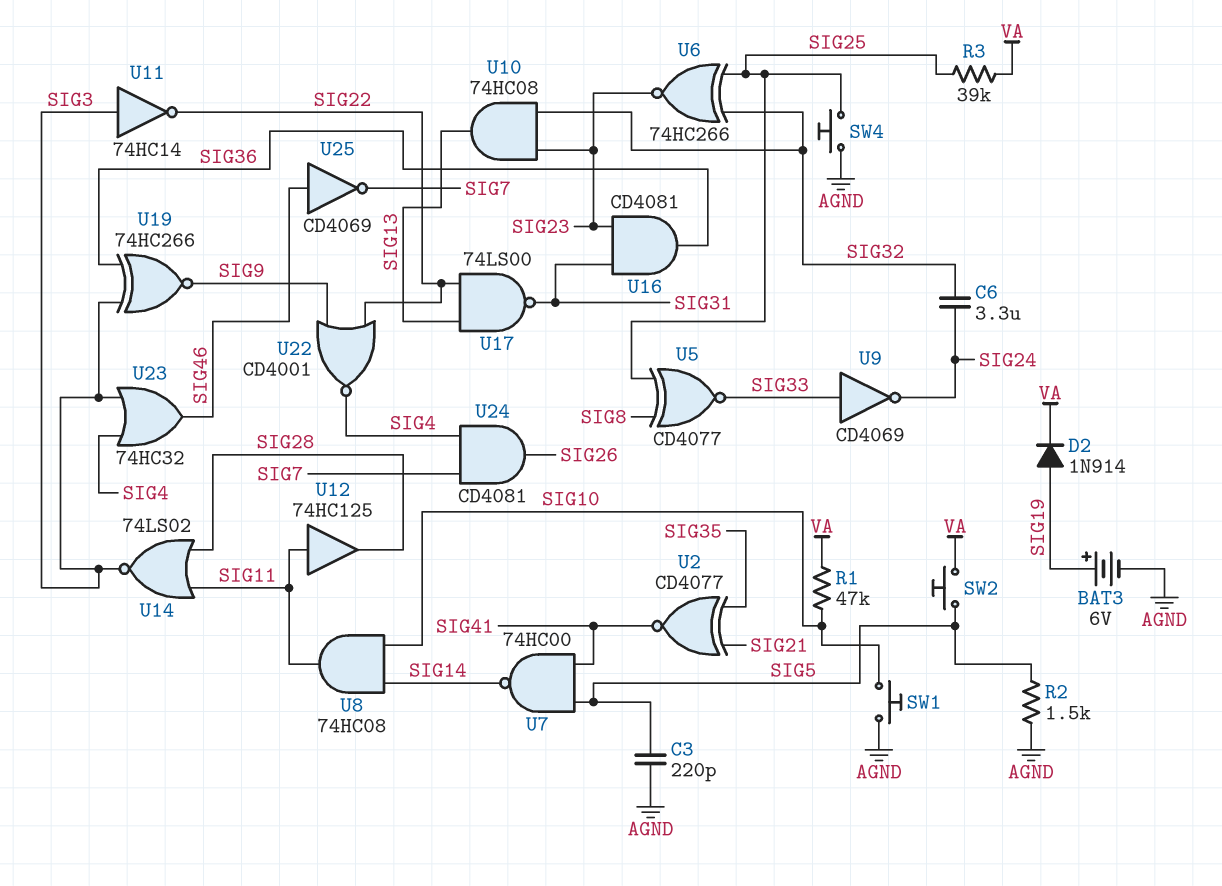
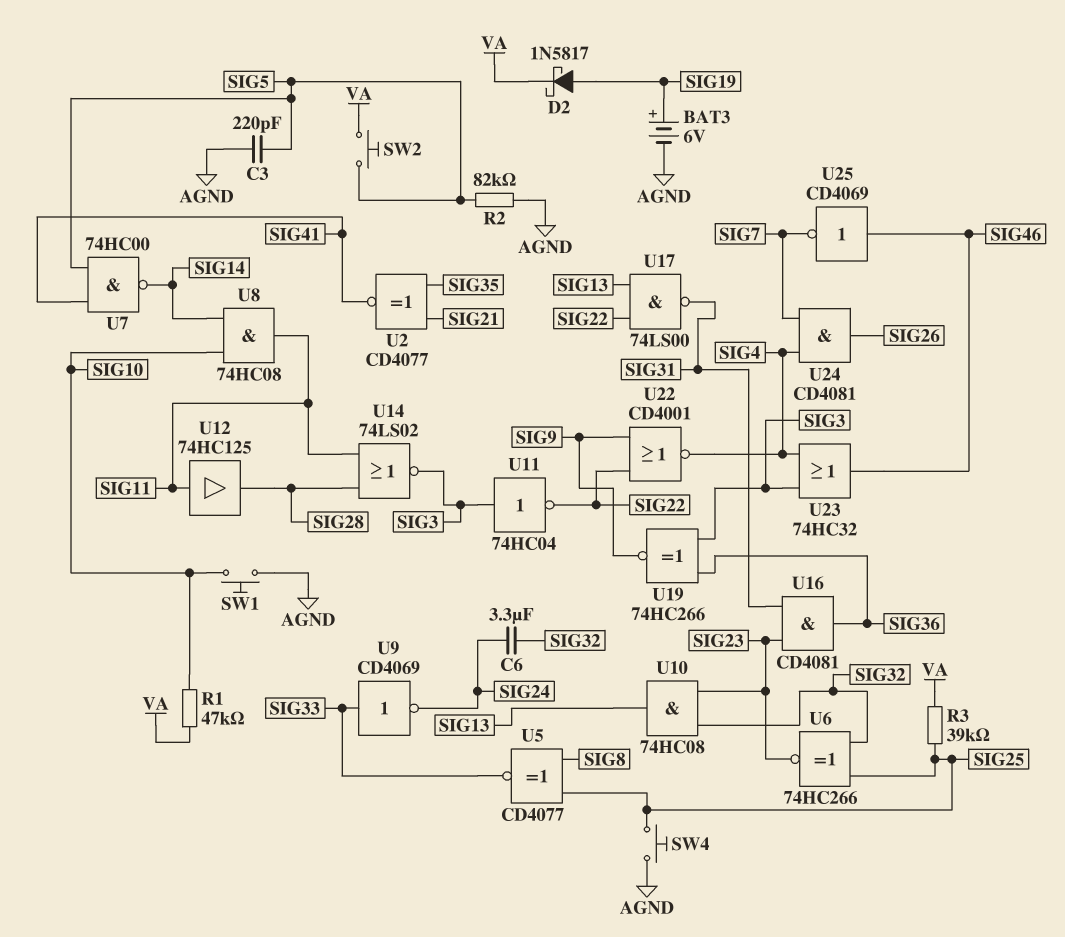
D2: diode 1N914 (A SIG19, K VA) -> schottky 1N5817 (A SIG19, K VA)
R2: 1.5k (AGND, SIG5) -> 82k (AGND, SIG5)
U11: NOT 74HC14 (in SIG3, out SIG22) -> NOT 74HC04 (in SIG3, out SIG22)

